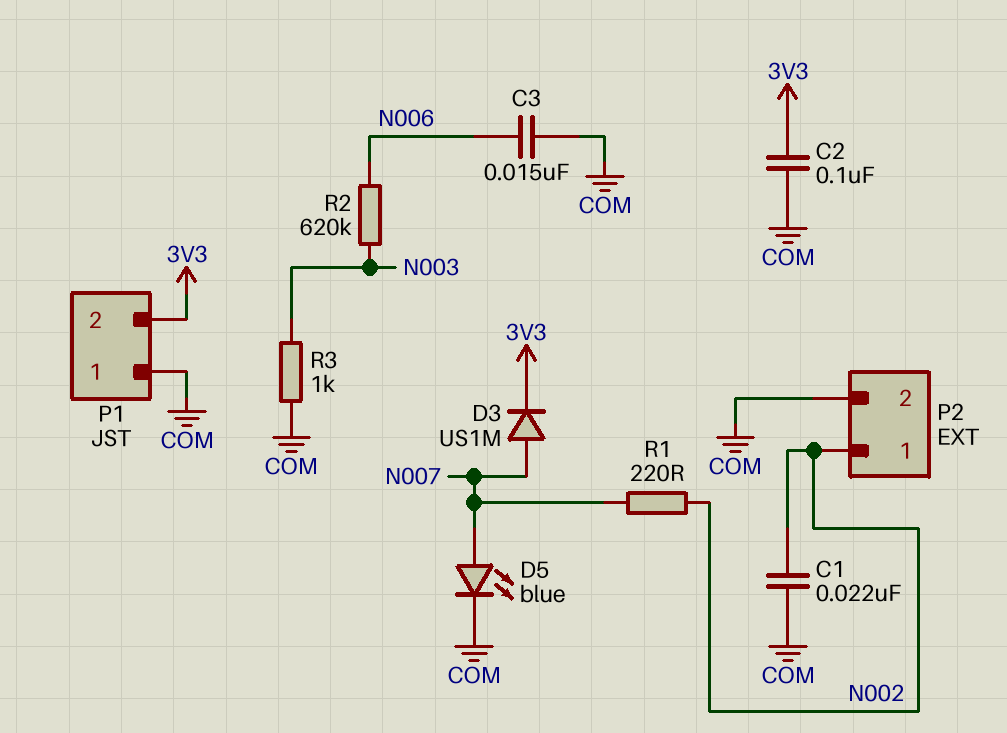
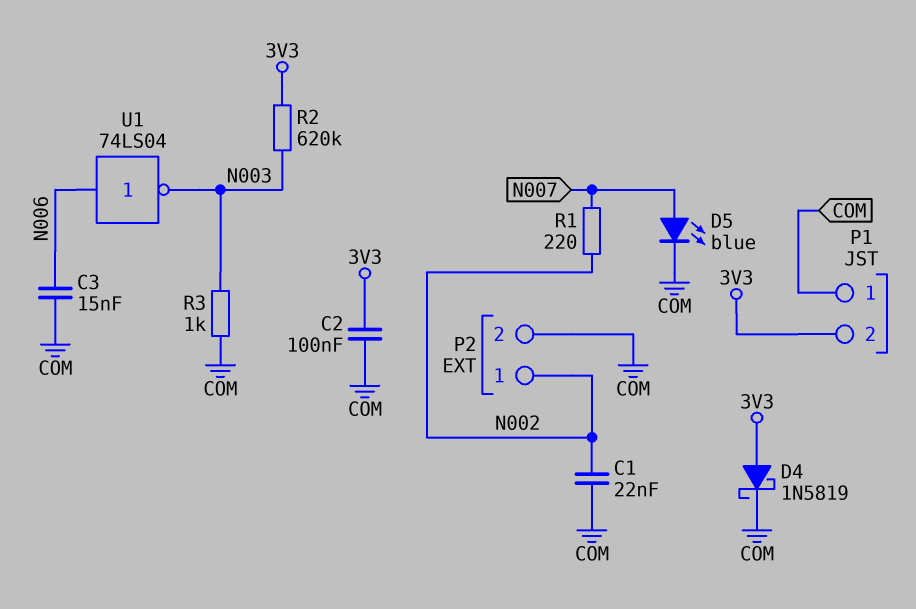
D3: diode US1M (A N007, K 3V3) -> none
D4: none -> schottky 1N5819 (A 3V3, K COM)
R2: 620k (N003, N006) -> 620k (3V3, N003)
U1: none -> NOT 74LS04 (in N006, out N003)

